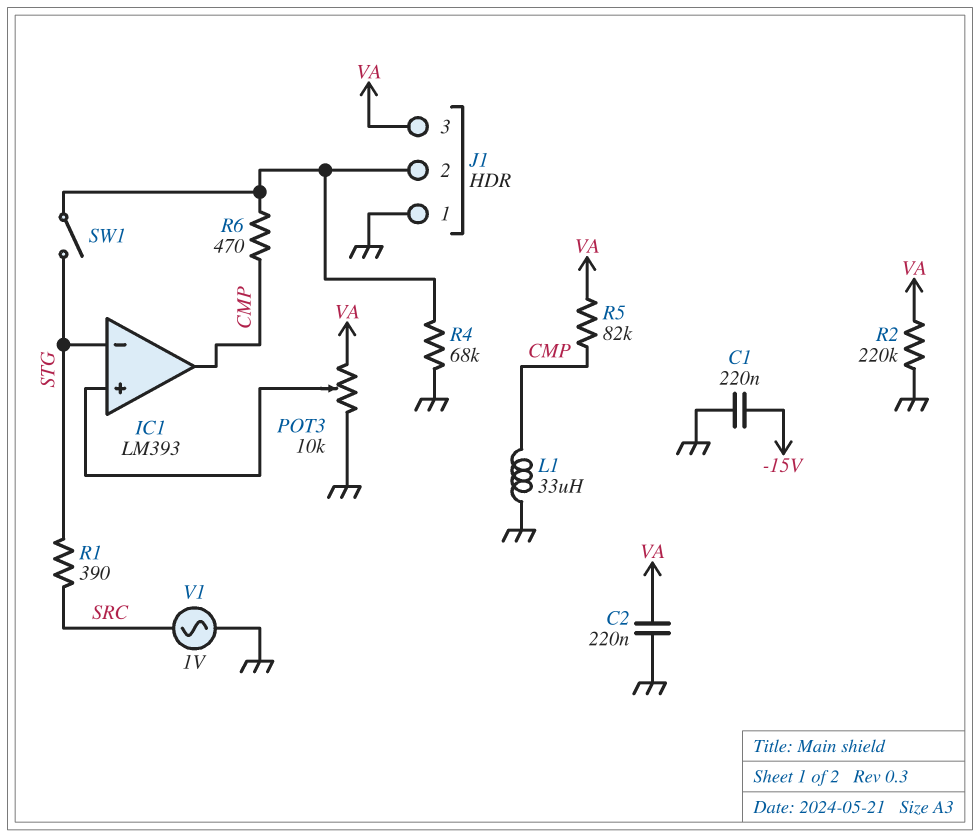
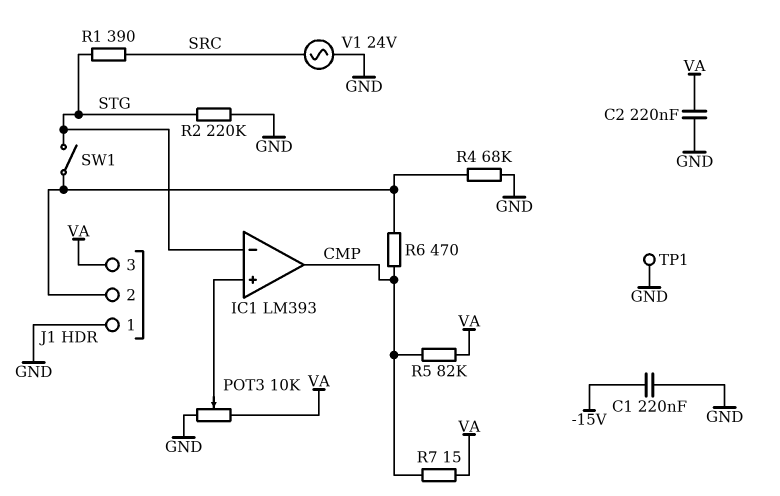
L1: 33uH (CMP, GND) -> none
R2: 220k (GND, VA) -> 220k (GND, STG)
R7: none -> 15 (CMP, VA)
TP1: none -> test point (GND)
V1: AC 1V (GND, SRC) -> AC 24V (GND, SRC)

